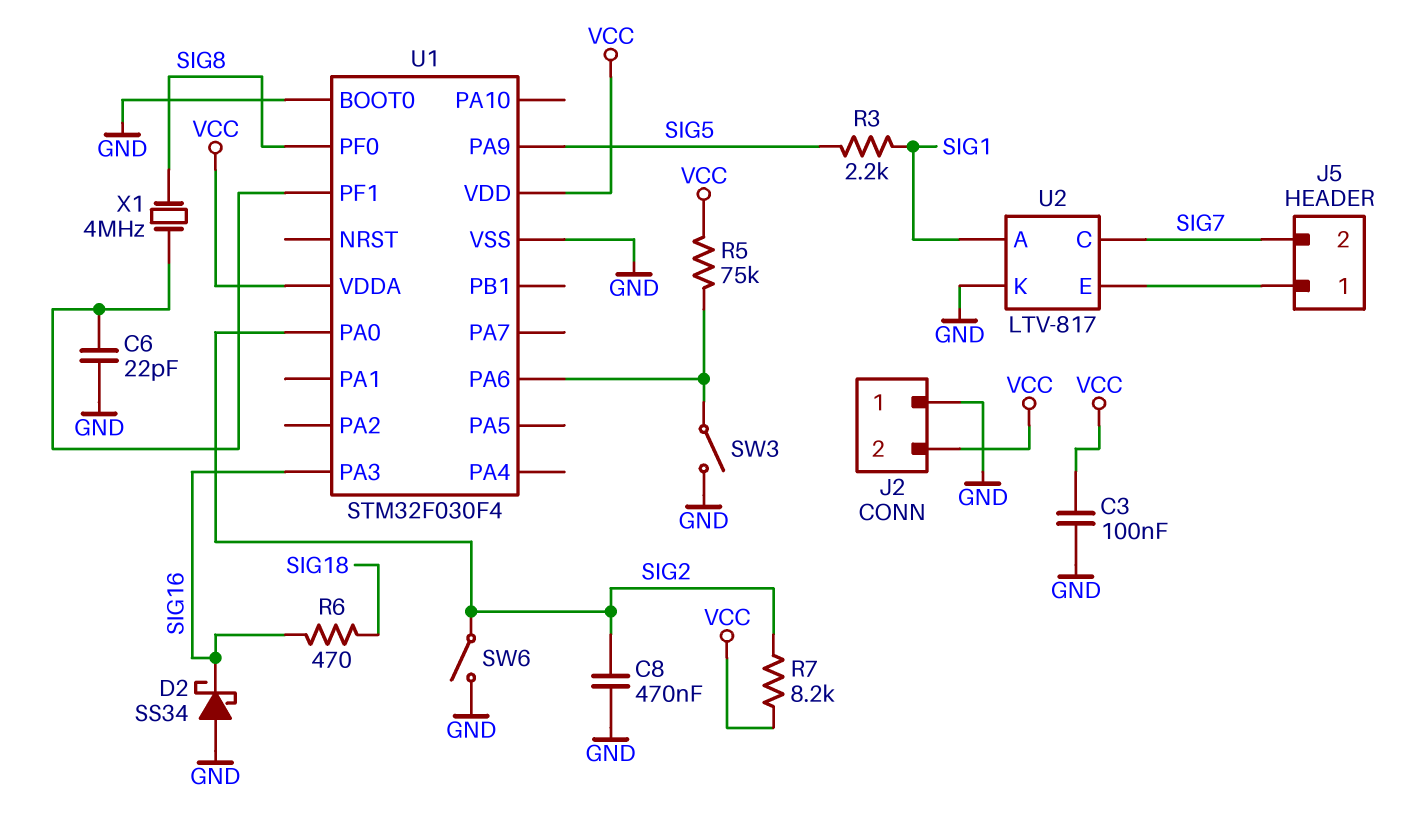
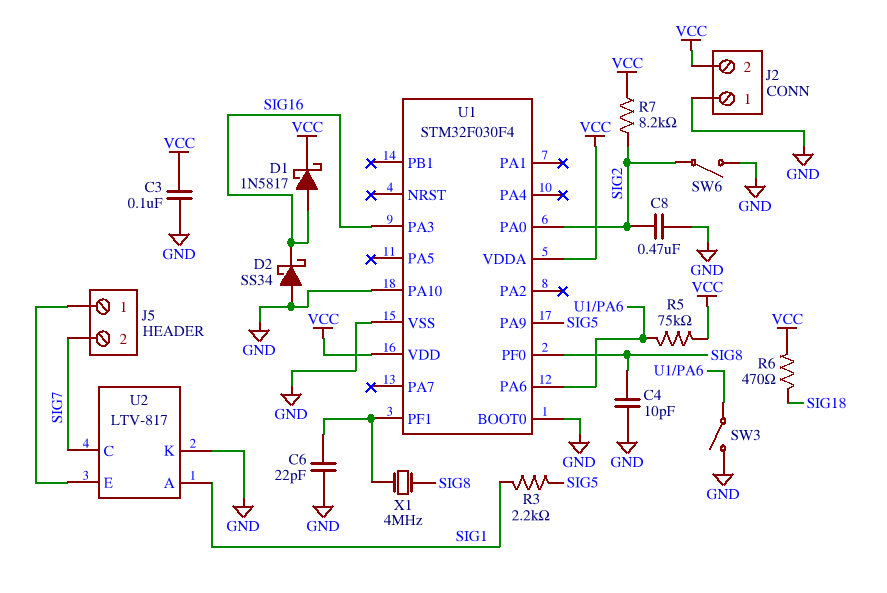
C4: none -> 10pF (GND, SIG8)
D1: none -> schottky 1N5817 (A SIG16, K VCC)
R6: 470 (SIG16, SIG18) -> 470 (SIG18, VCC)
U1 pin PA10: none -> GND

